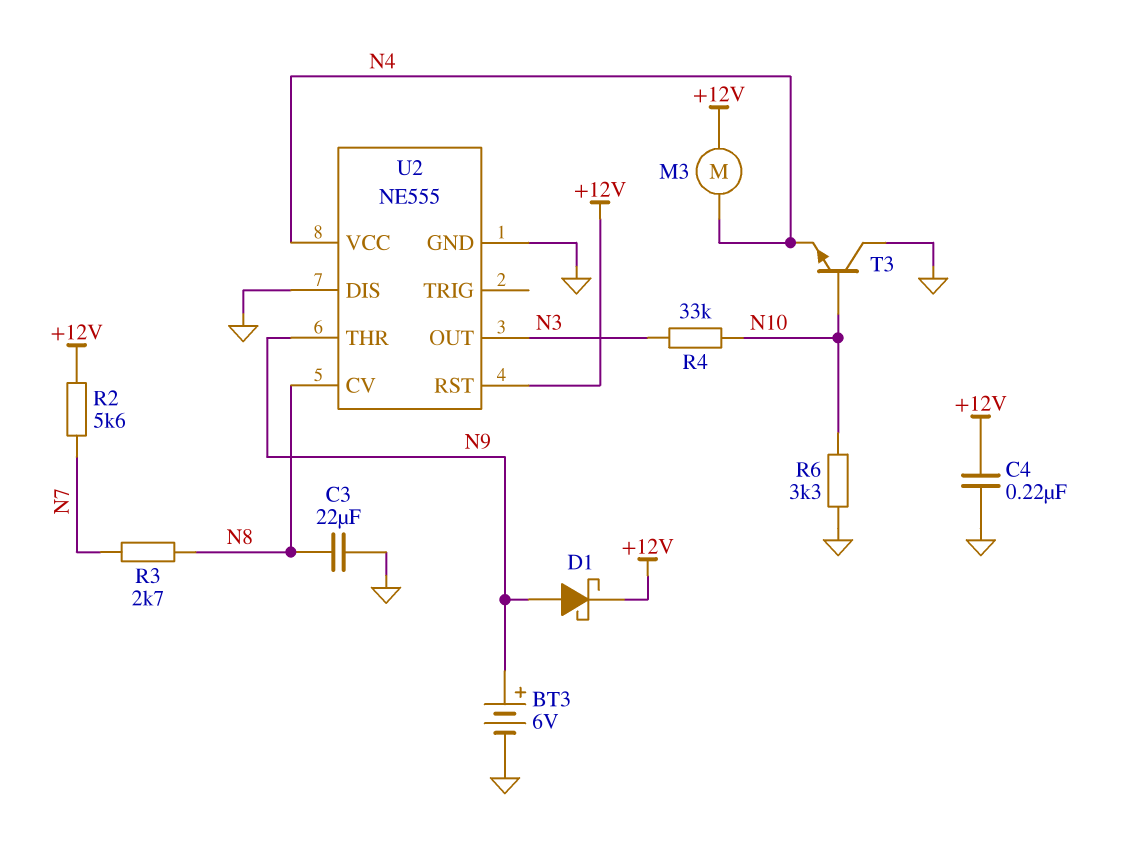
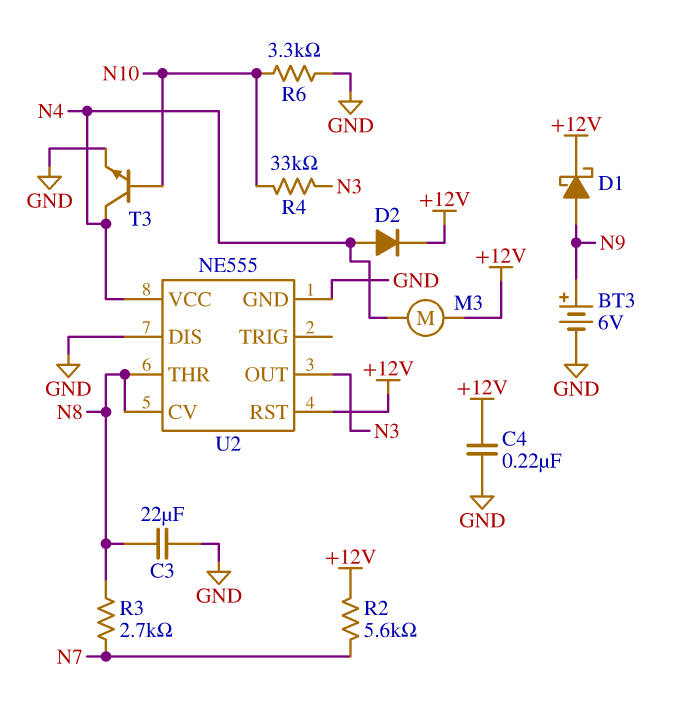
D2: none -> diode (A N4, K +12V)
T3: NPN (B N10, C GND, E N4) -> NPN (B N10, C N4, E GND)
U2 pin THR: N9 -> N8

